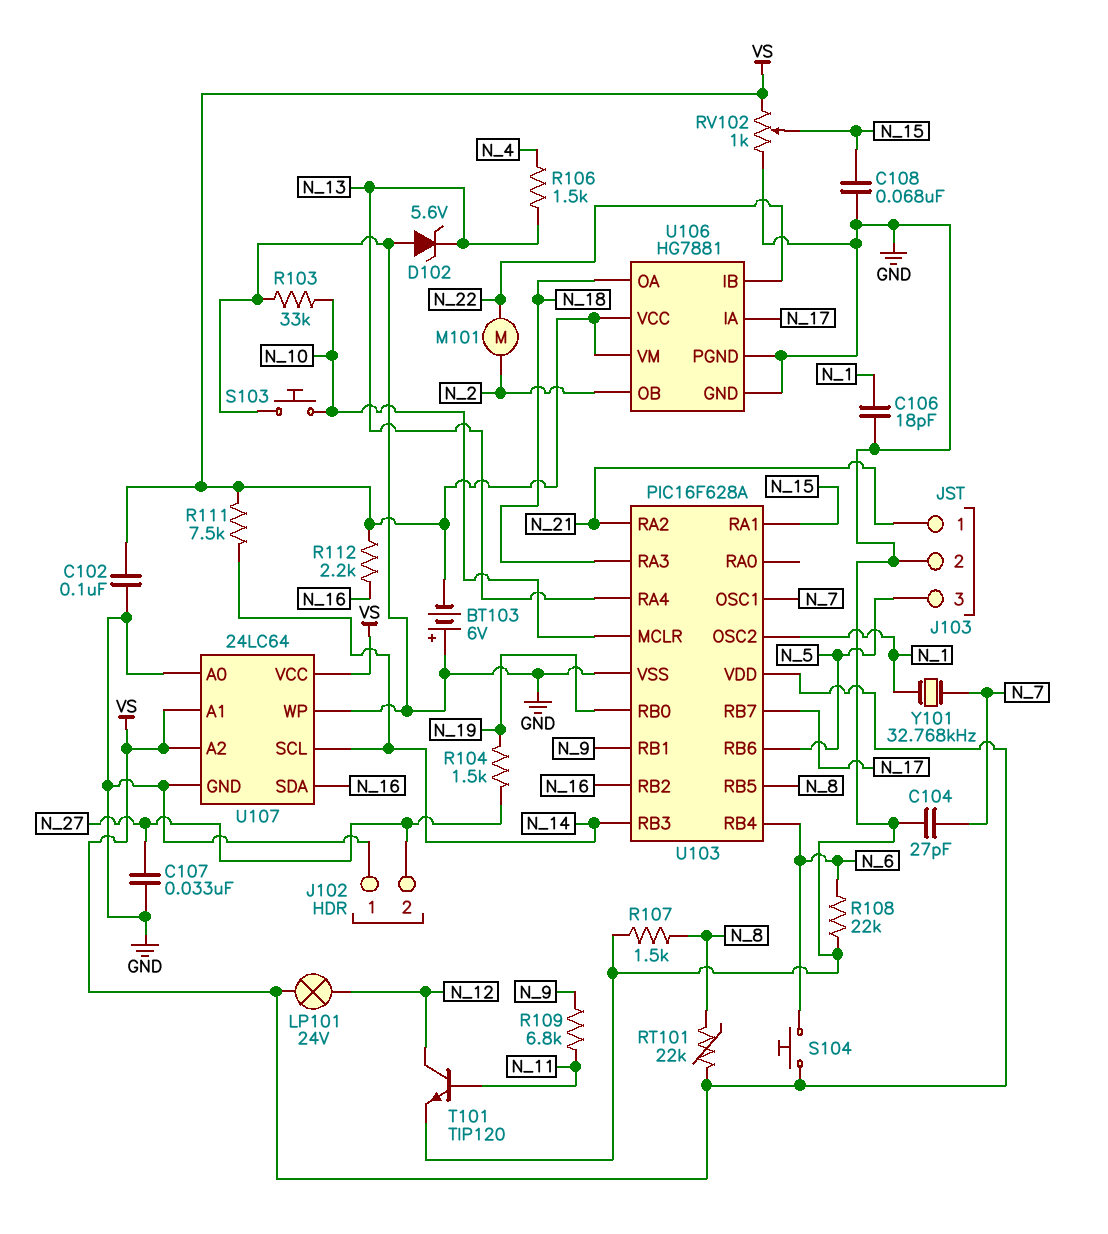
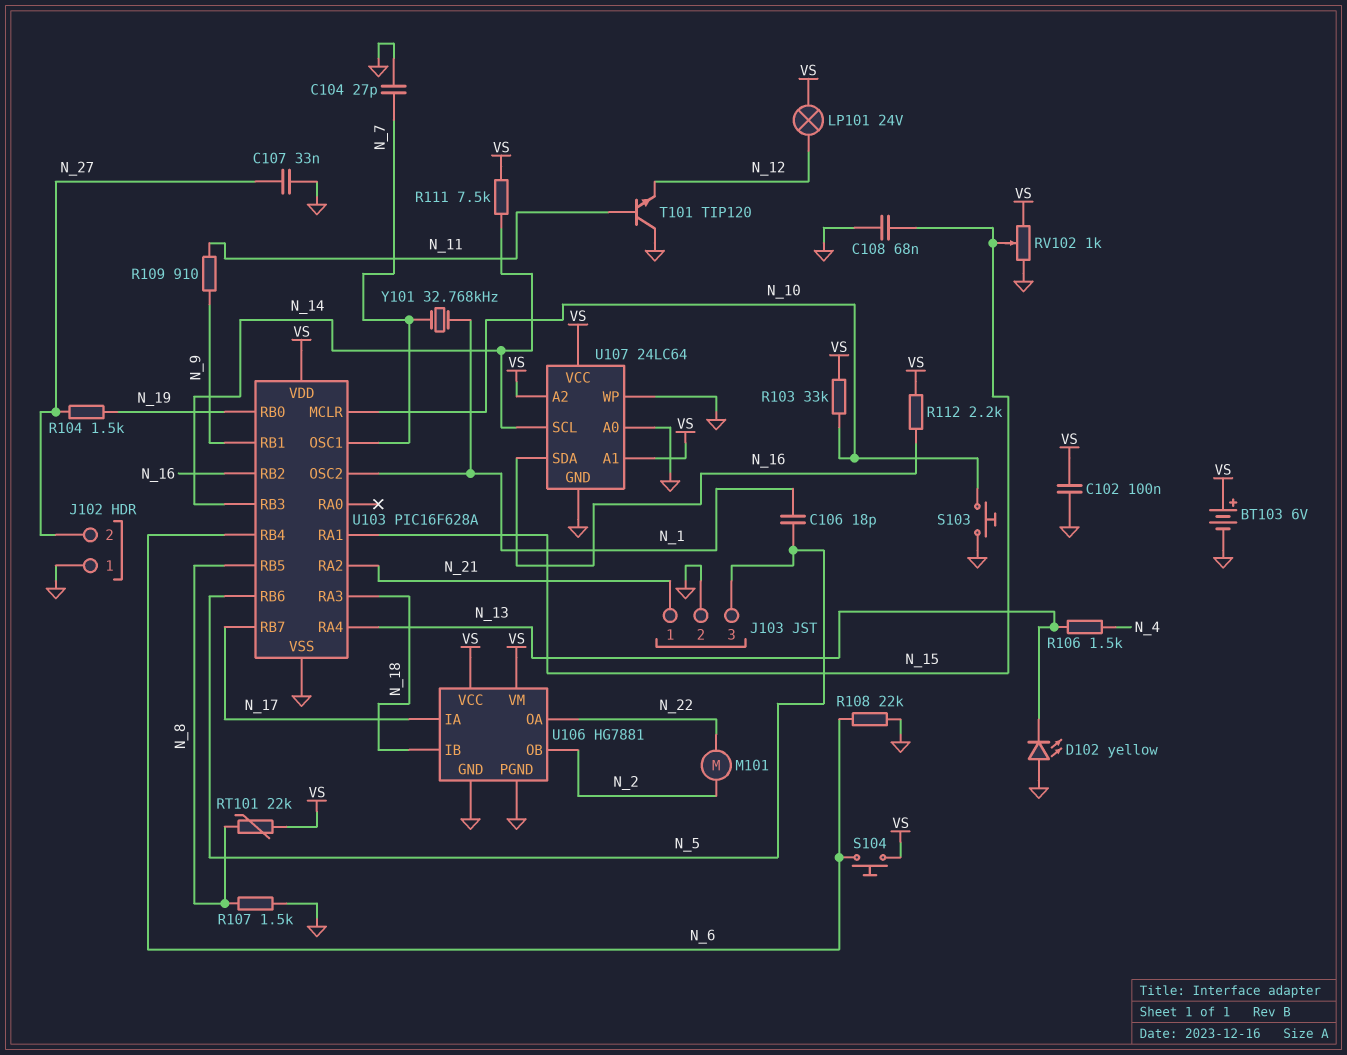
BT103: 6V (plus GND, minus VS) -> 6V (plus VS, minus GND)
C106: 18pF (GND, N_1) -> 18pF (N_1, N_5)
D102: zener 5.6V (A GND, K N_13) -> LED yellow (A GND, K N_13)
R103: 33k (GND, N_10) -> 33k (N_10, VS)
R109: 6.8k (N_9, N_11) -> 910 (N_9, N_11)
T101: NPN TIP120 (B N_11, C N_12, E GND) -> NPN TIP120 (B N_11, C GND, E N_12)
U106 pin IB: N_22 -> N_18
U106 pin OA: N_18 -> N_22

